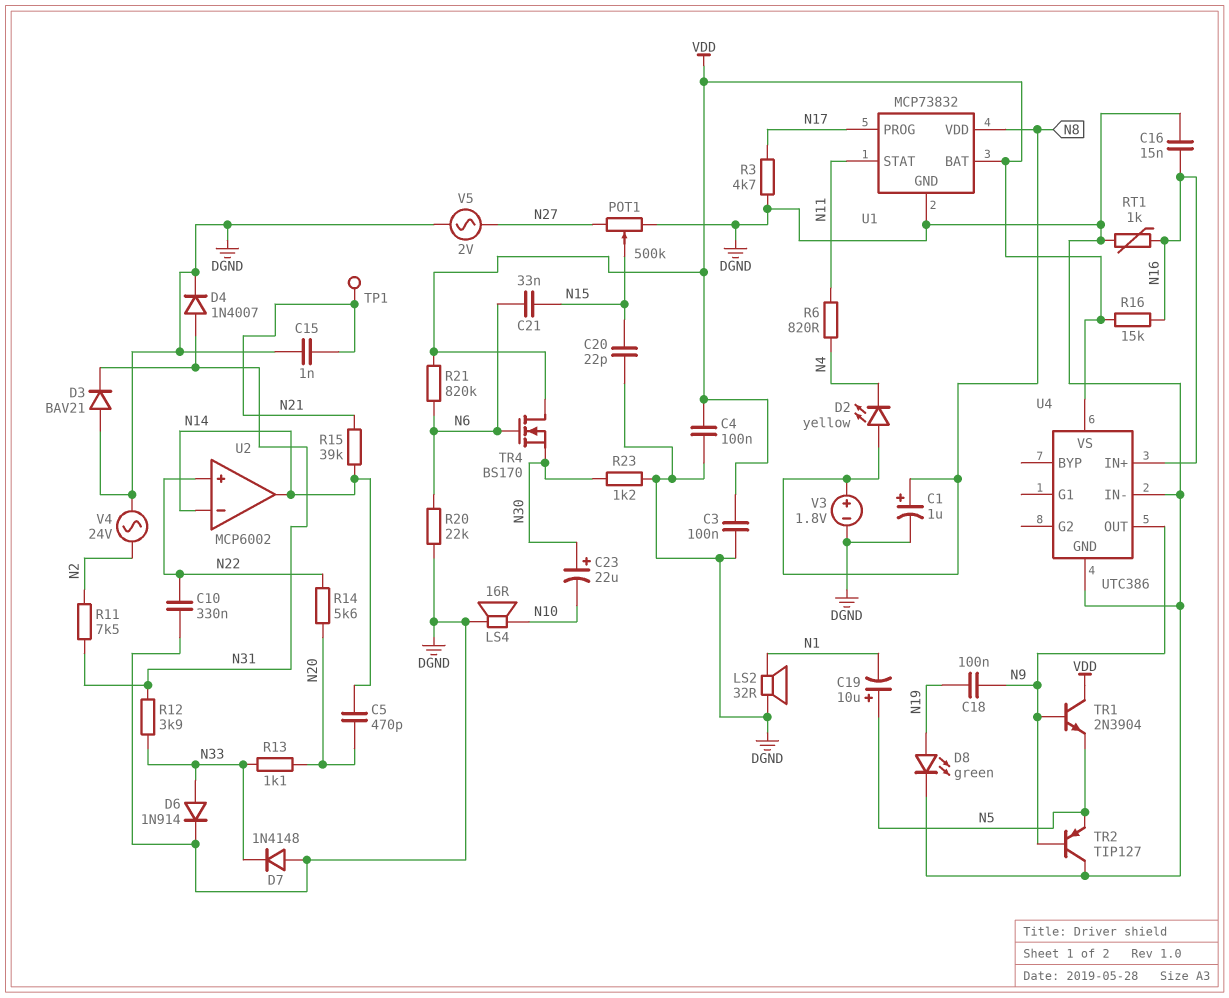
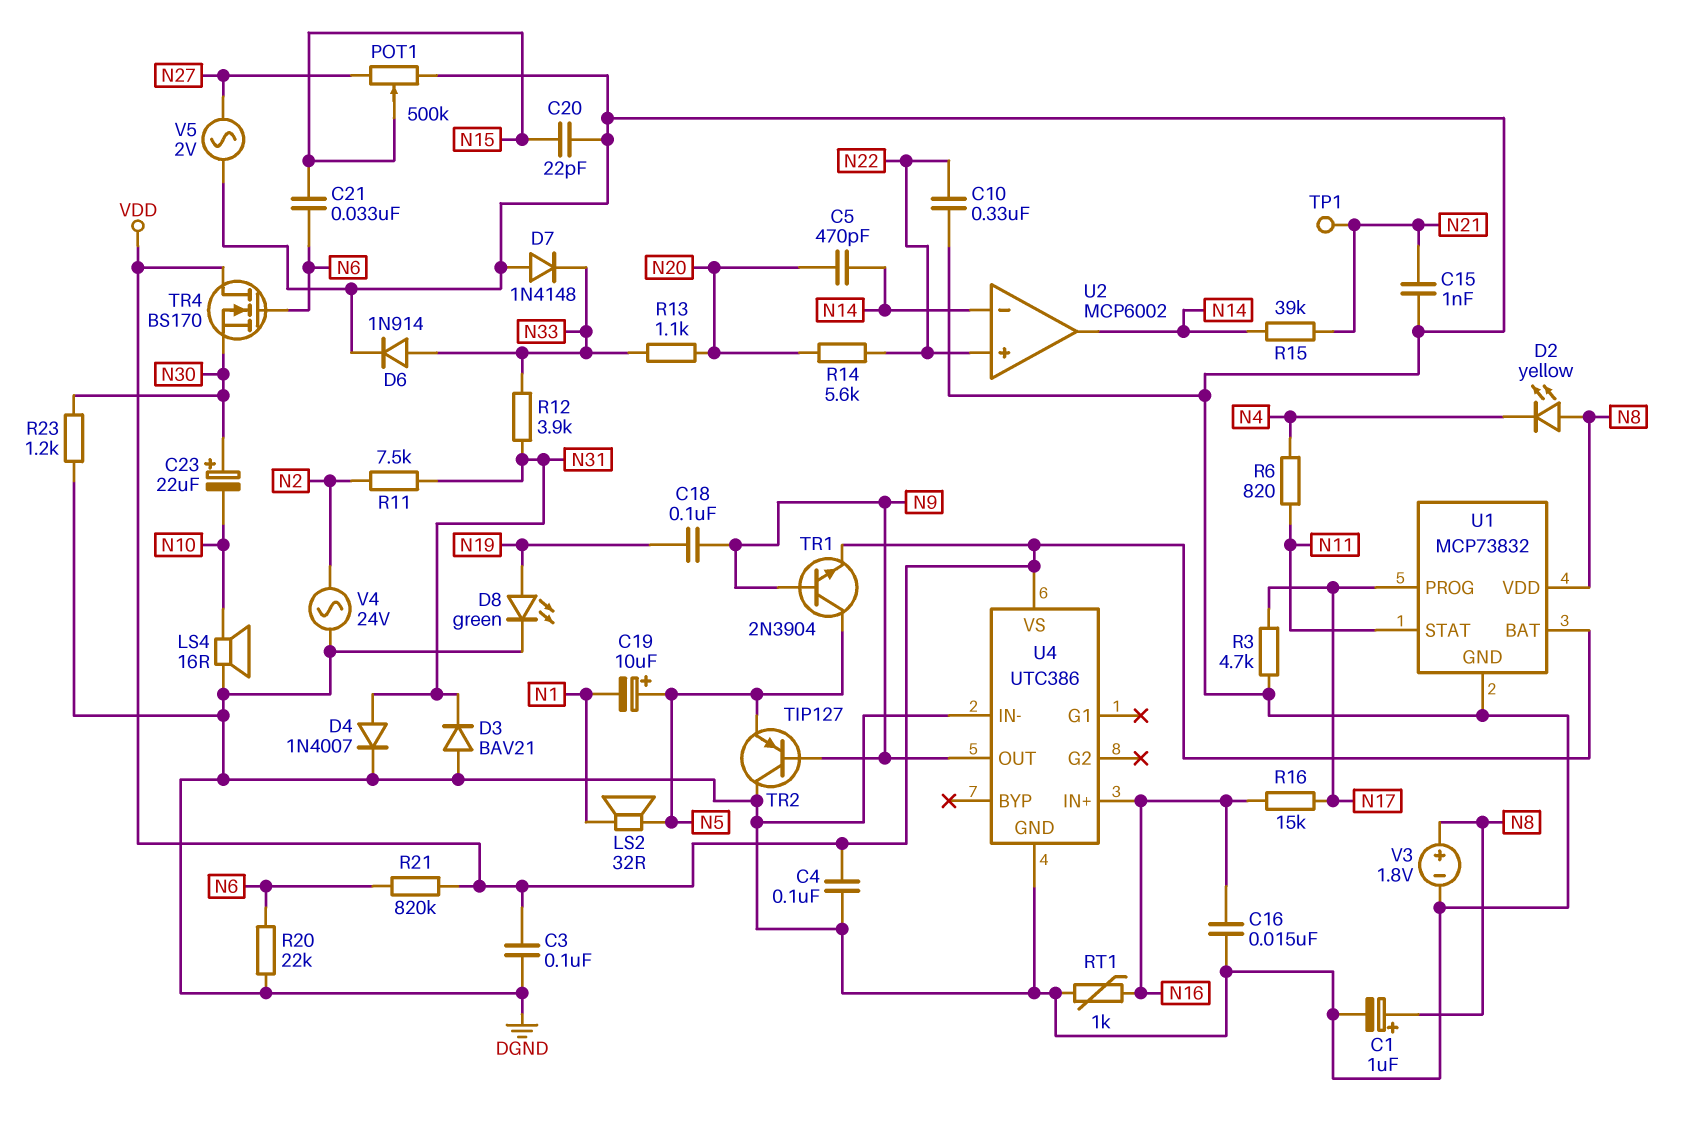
LS2: speaker 32R (DGND, N1) -> speaker 32R (N1, N5)
R16: 15k (N16, VDD) -> 15k (N16, N17)
TR1: NPN 2N3904 (B N9, C VDD, E N5) -> NPN 2N3904 (B N9, C N5, E VDD)

